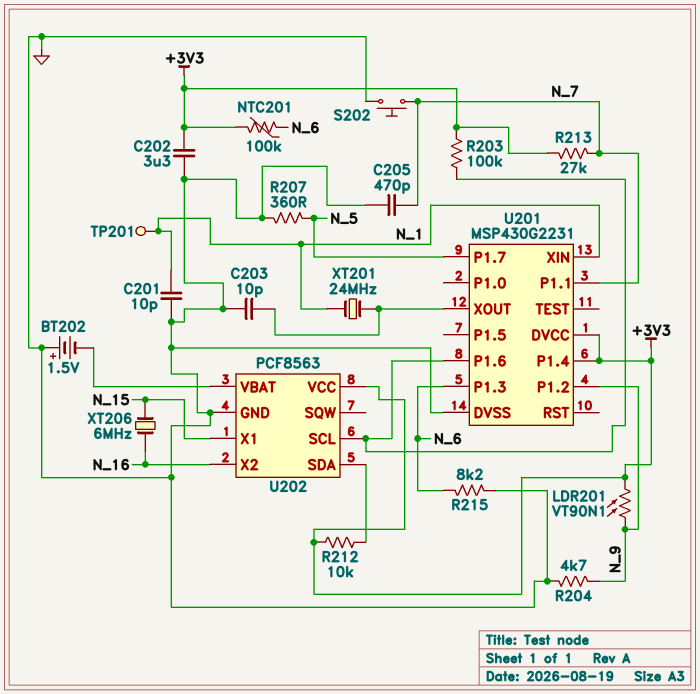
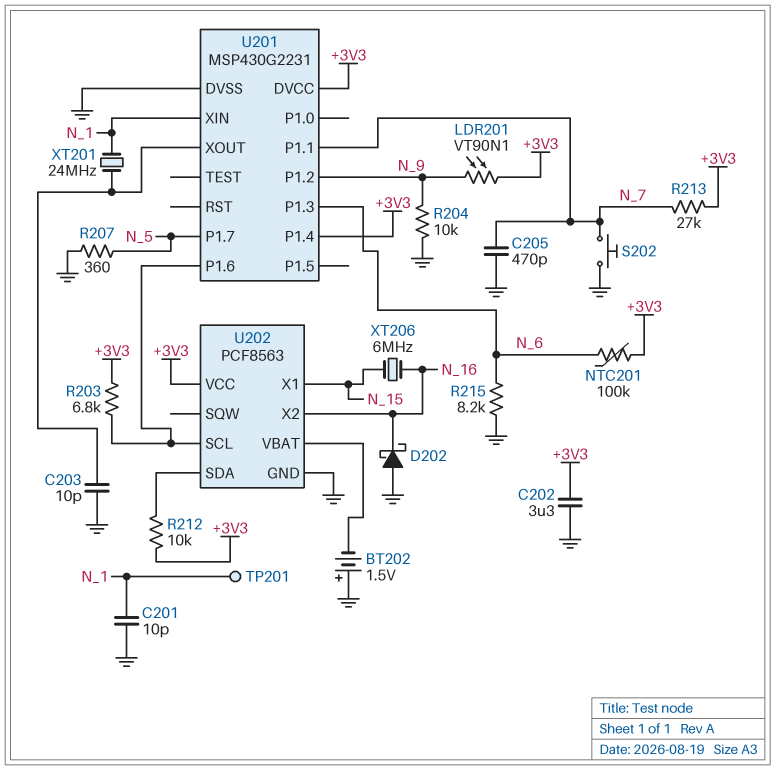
D202: none -> schottky (A GND, K N_16)
R203: 100k (+3V3, U201/P1.6) -> 6.8k (+3V3, U201/P1.6)
R204: 4.7k (GND, N_9) -> 10k (GND, N_9)

